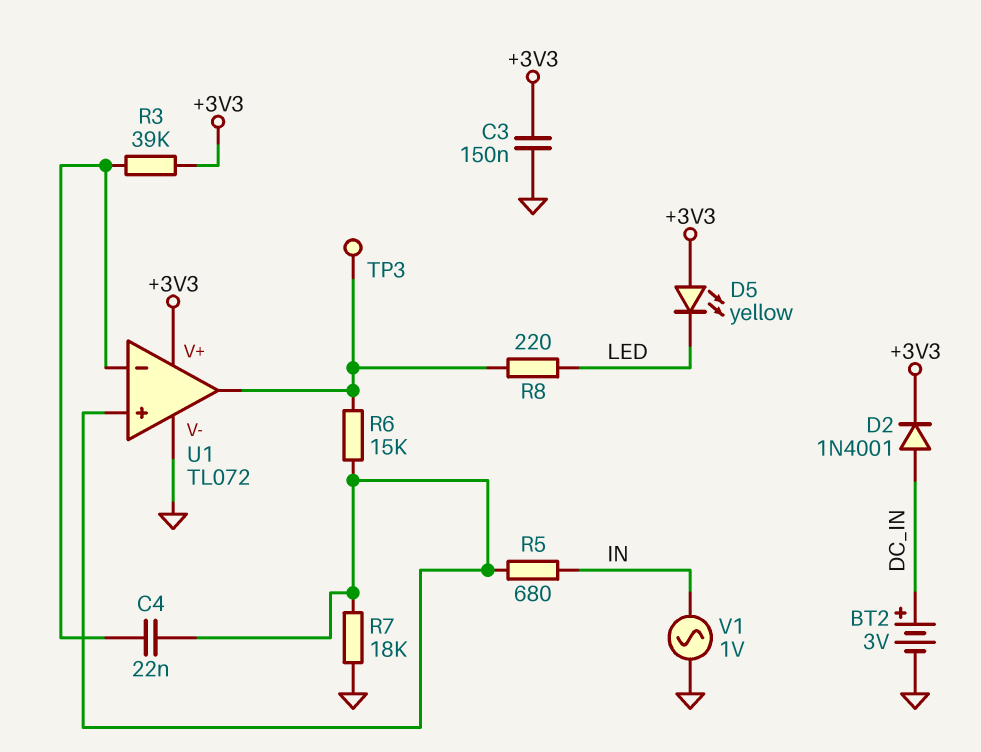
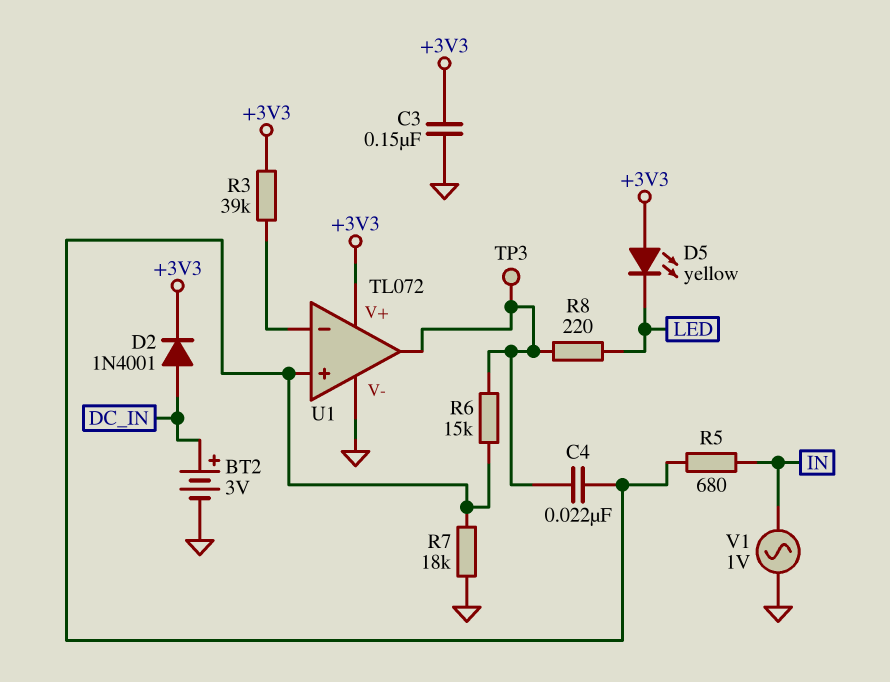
C4: 22nF (U1/in+, U1/in-) -> 22nF (U1/in+, U1/out)

